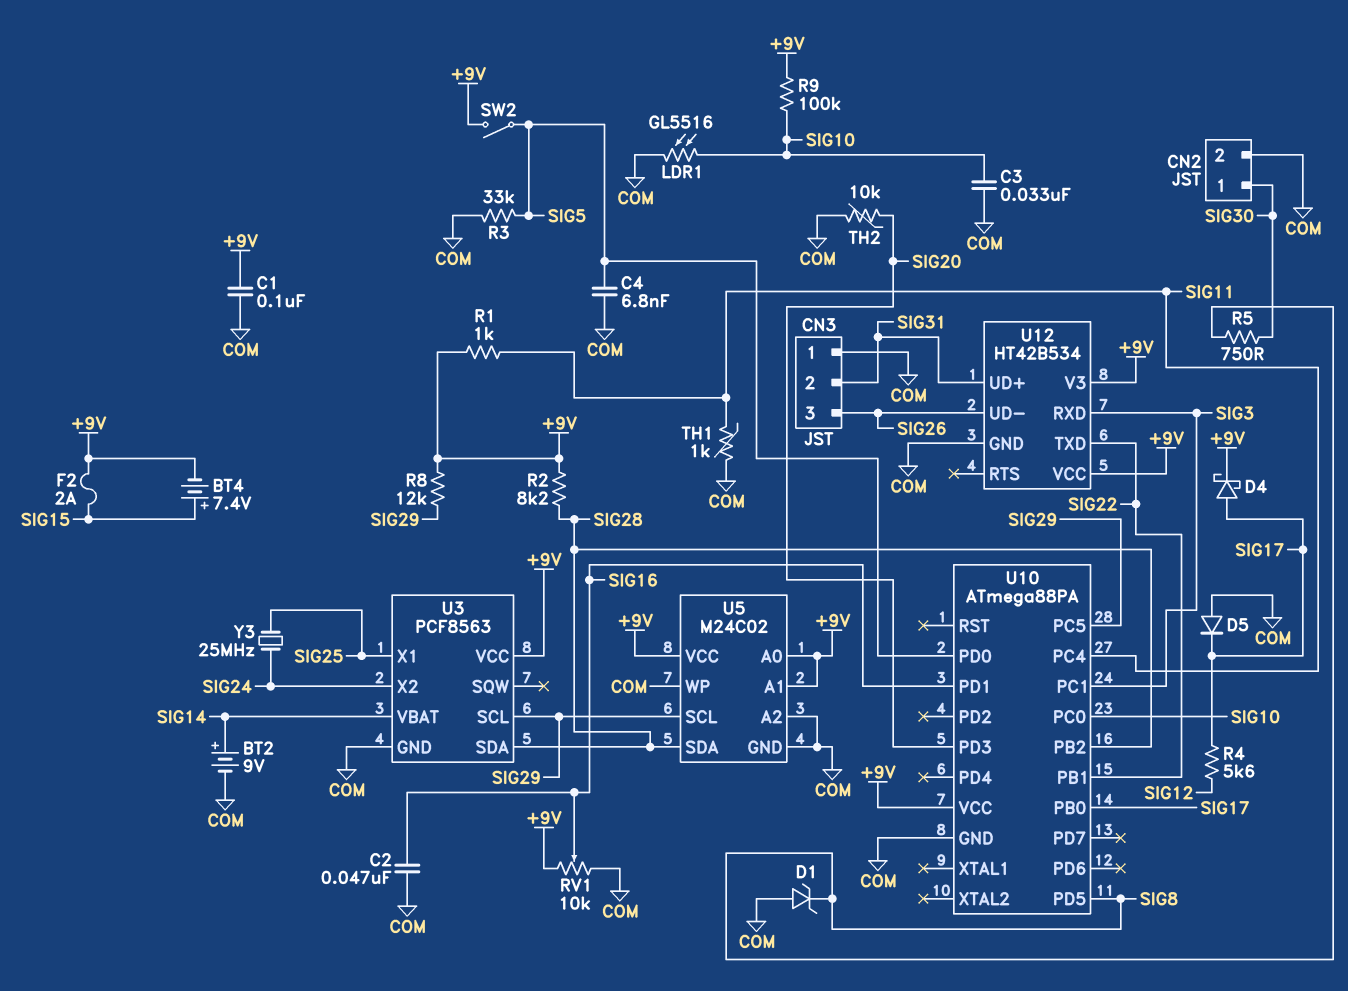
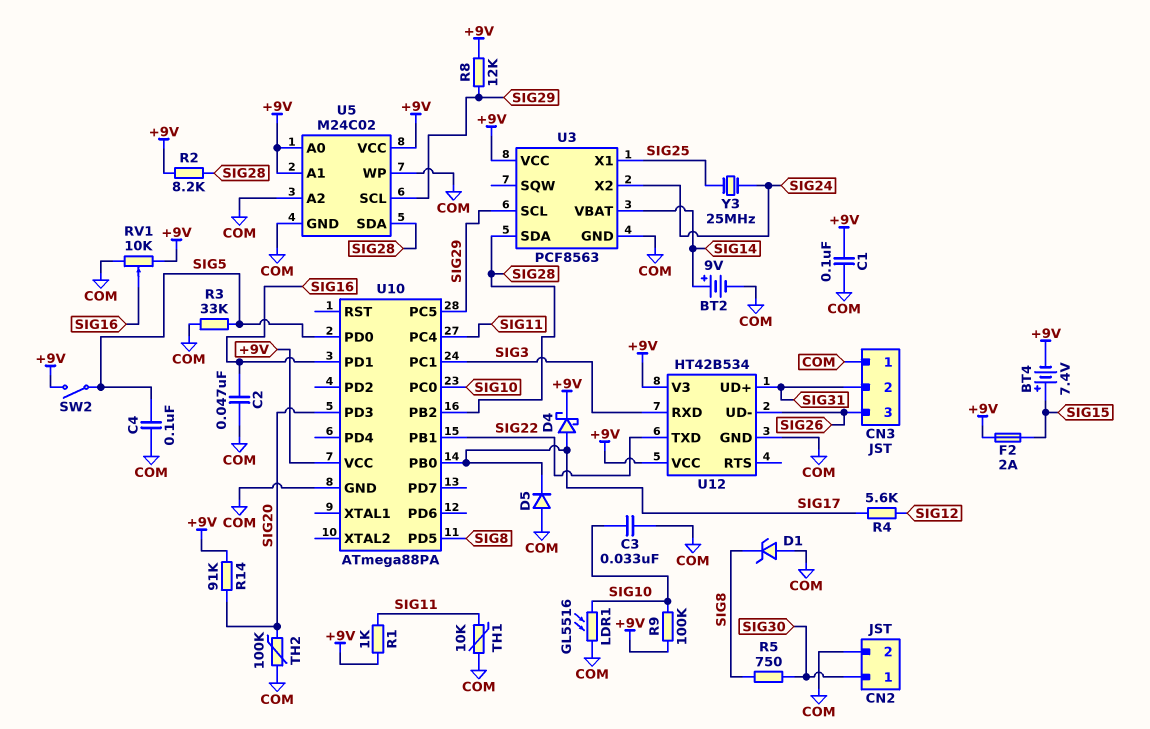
C4: 6.8nF (COM, SIG5) -> 100nF (COM, SIG5)
R14: none -> 91k (+9V, SIG20)
TH1: 1k (COM, SIG11) -> 10k (COM, SIG11)
TH2: 10k (COM, SIG20) -> 100k (COM, SIG20)

